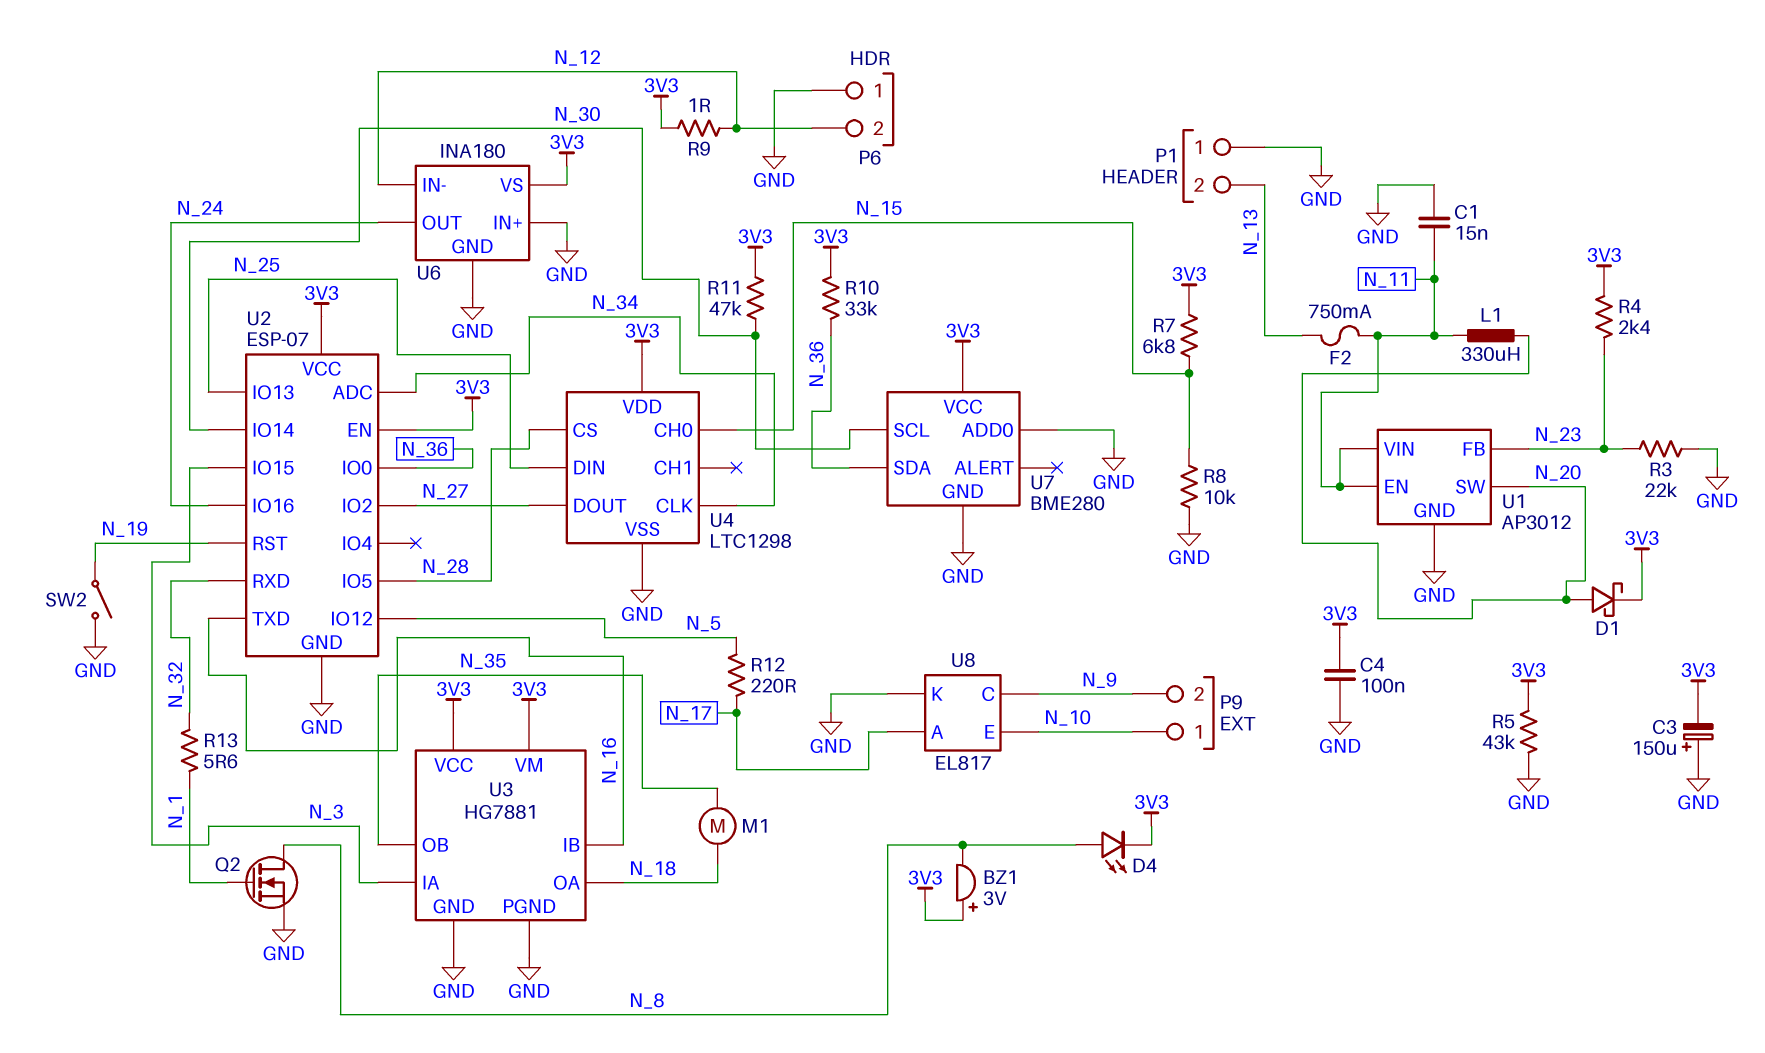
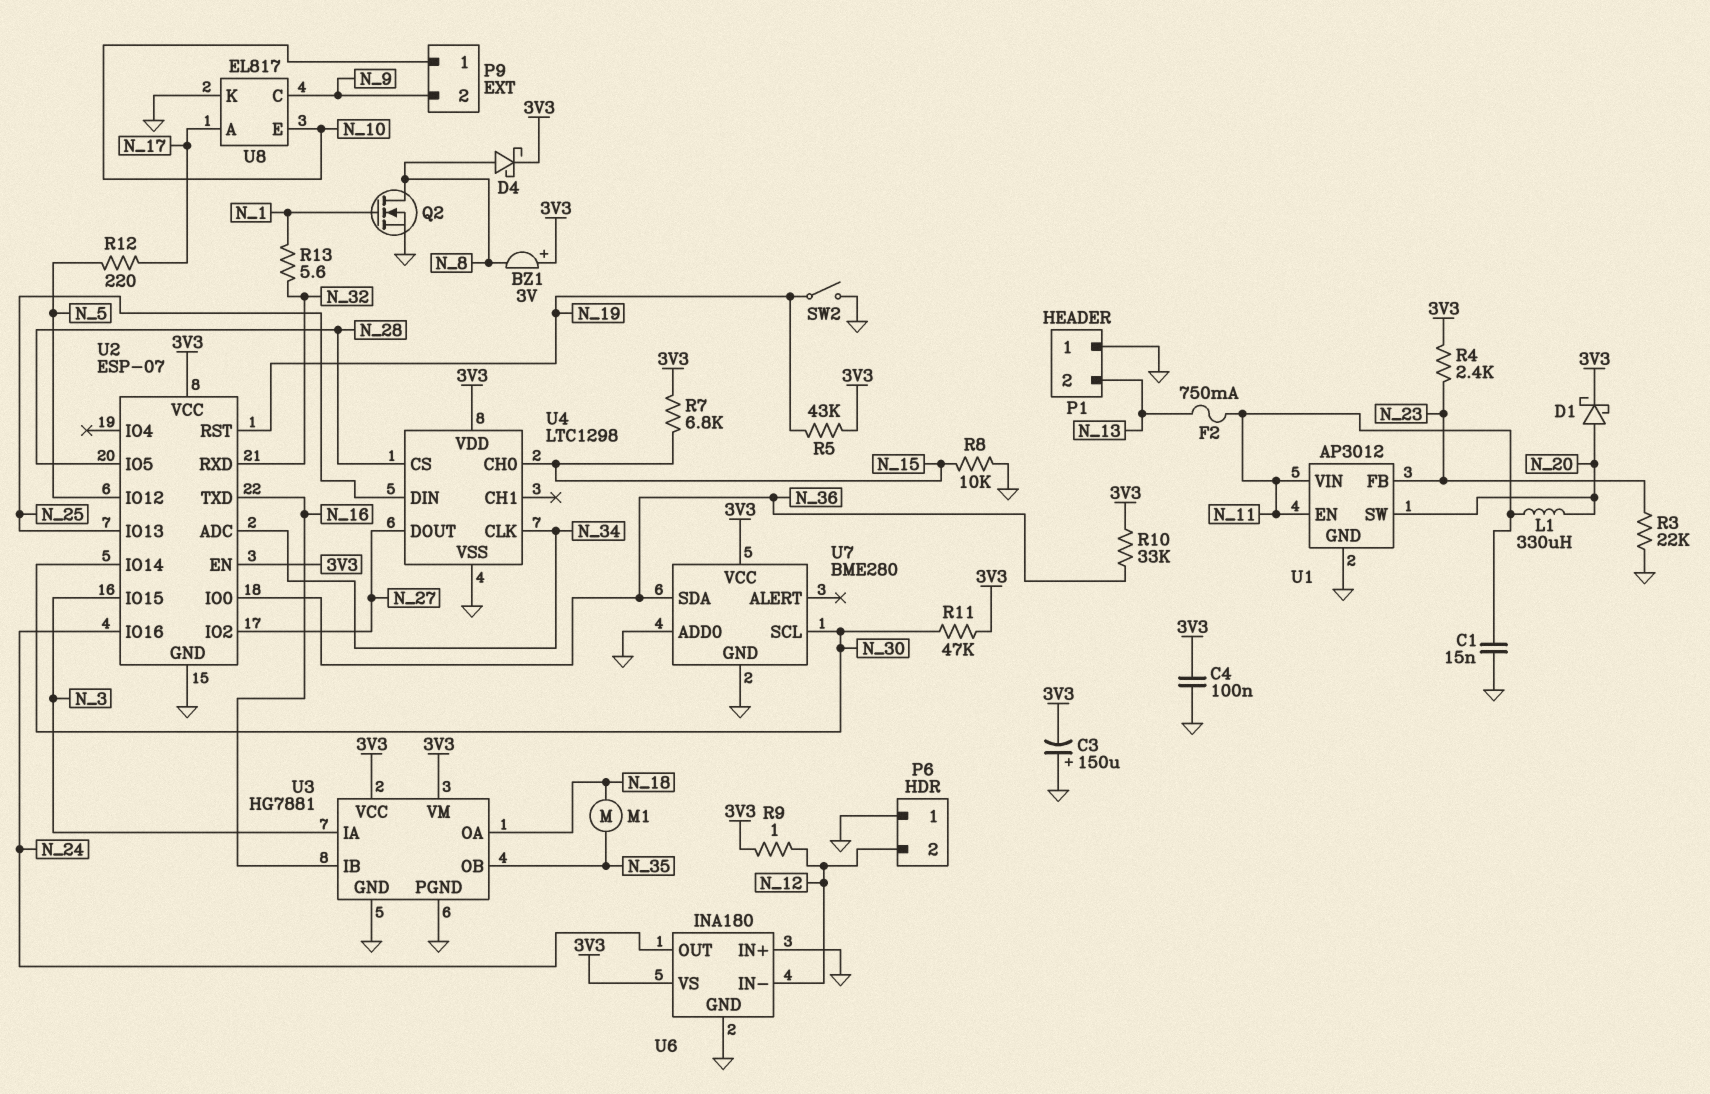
D4: LED (A N_8, K 3V3) -> schottky (A N_8, K 3V3)
R5: 43k (3V3, GND) -> 43k (3V3, N_19)

